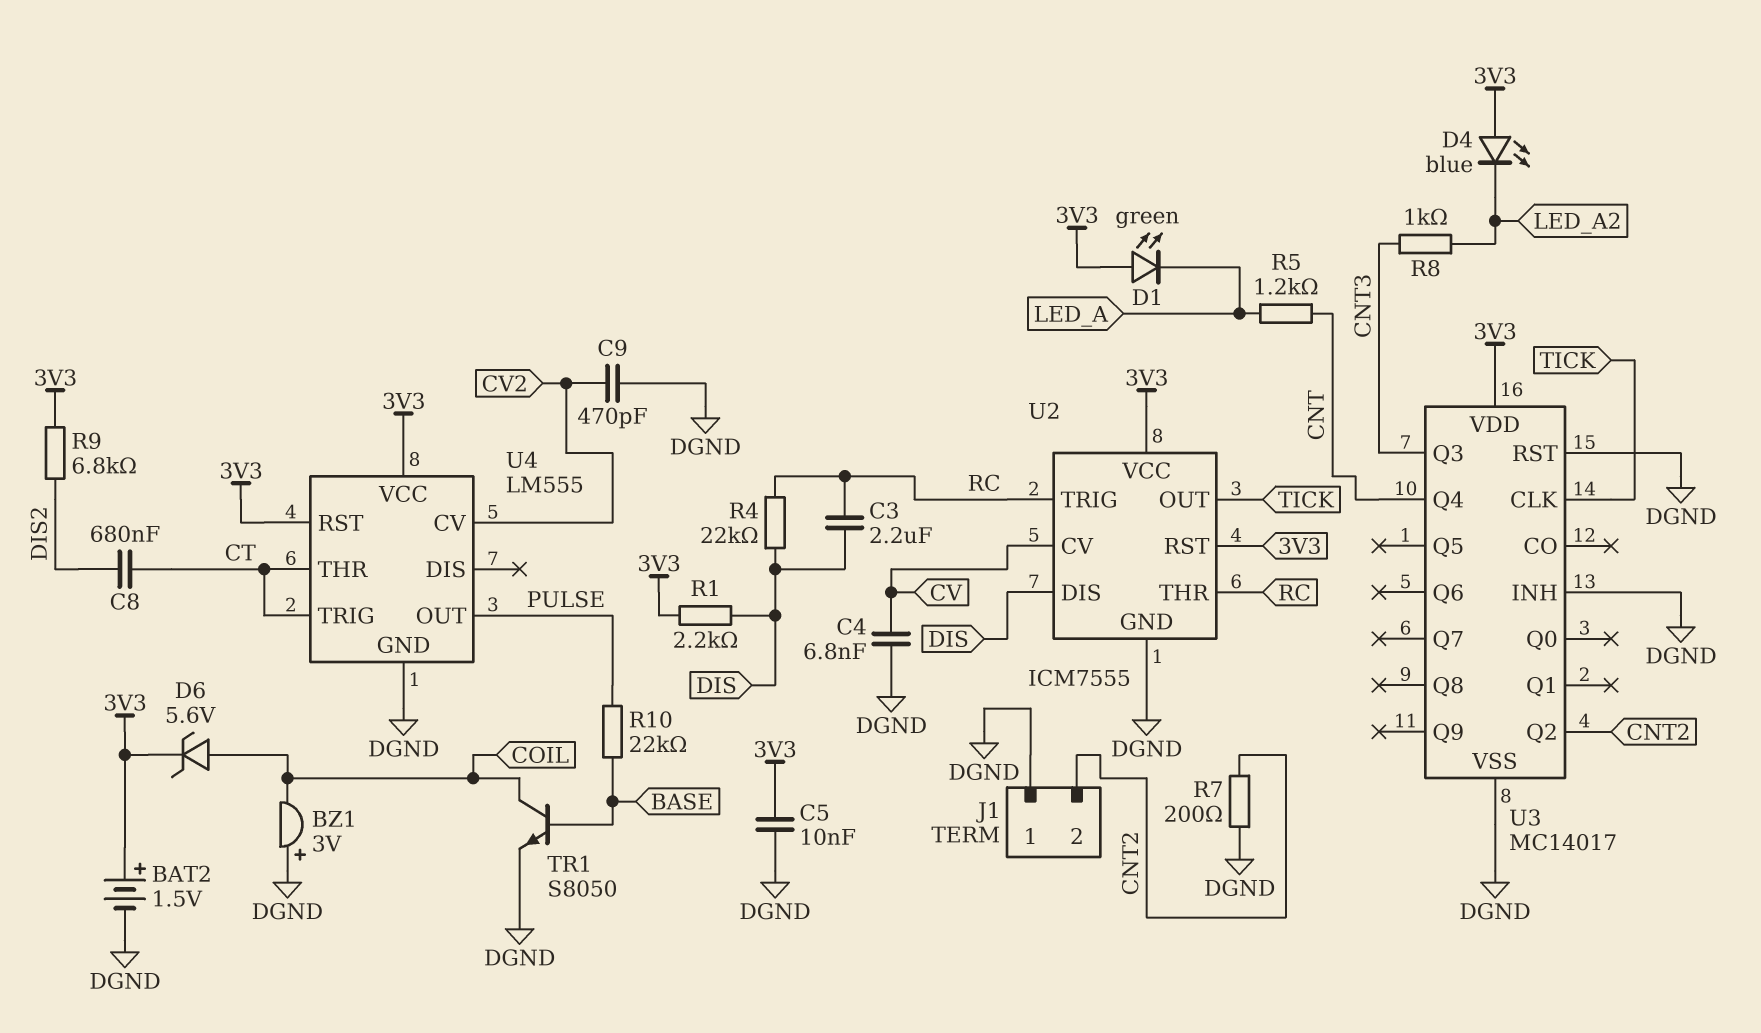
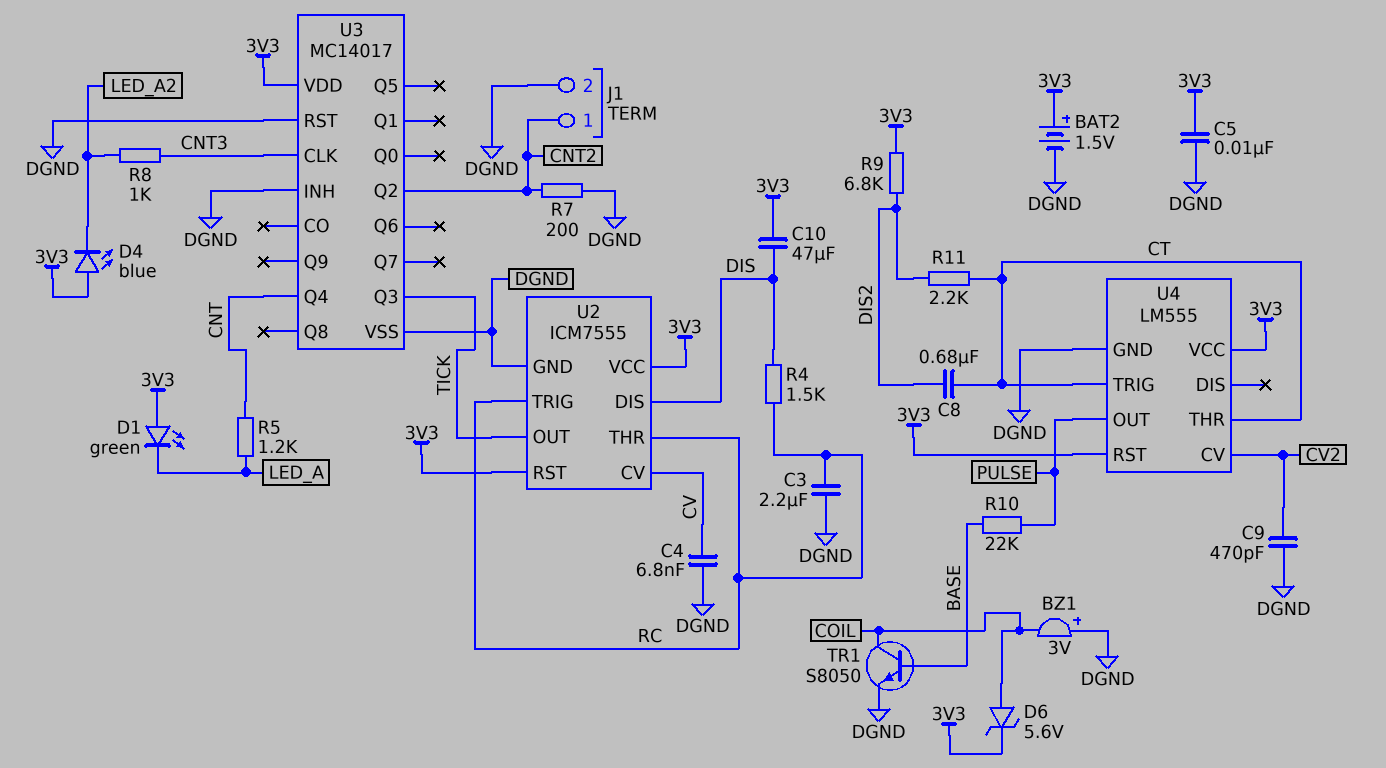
C3: 2.2uF (DIS, RC) -> 2.2uF (DGND, RC)
C10: none -> 47uF (3V3, DIS)
J1 pin 1: DGND -> CNT2
J1 pin 2: CNT2 -> DGND
R1: 2.2k (3V3, DIS) -> none
R4: 22k (DIS, RC) -> 1.5k (DIS, RC)
R11: none -> 2.2k (CT, DIS2)
U3 pin CLK: TICK -> CNT3
U3 pin Q3: CNT3 -> TICK

